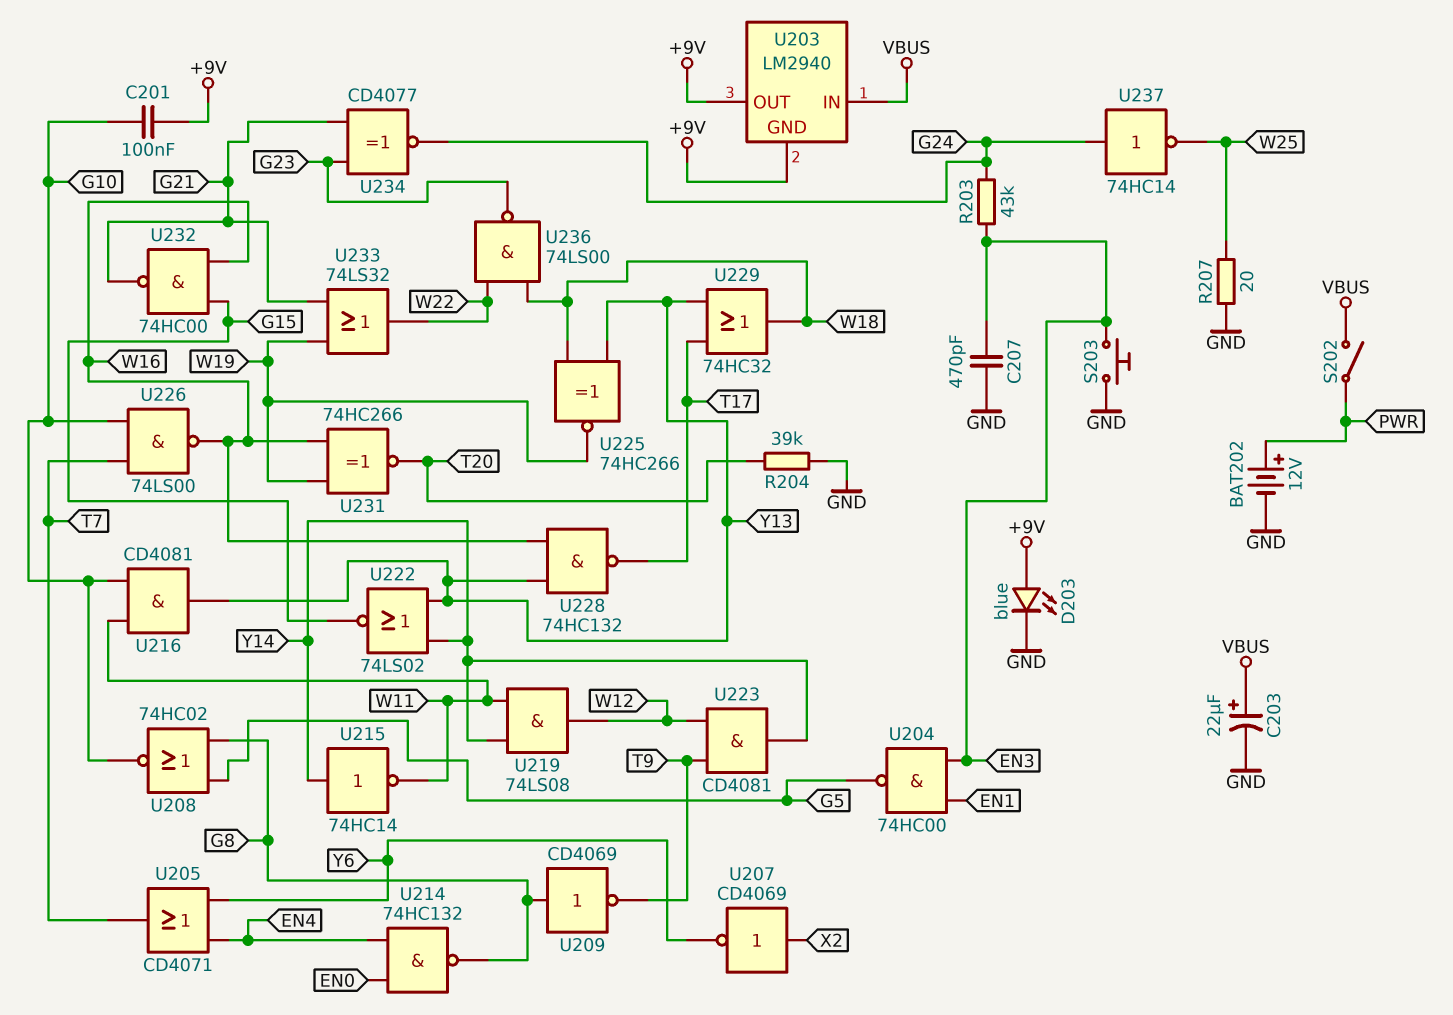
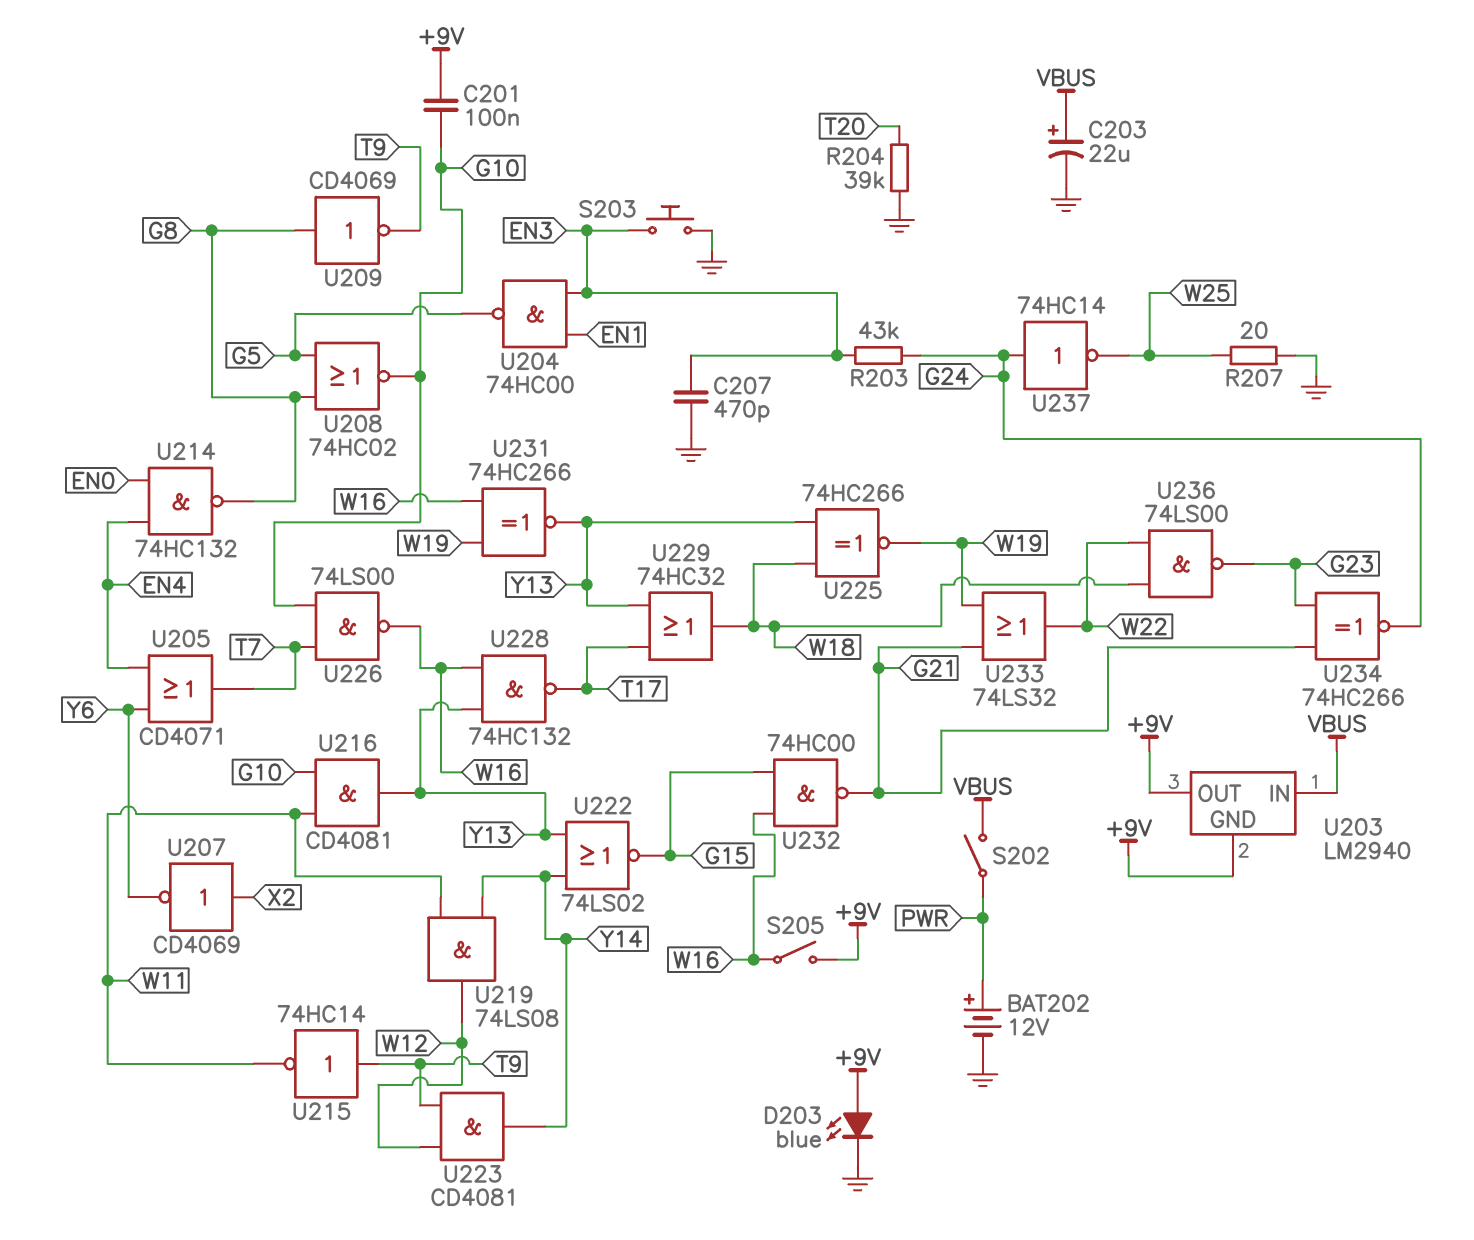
S205: none -> switch (+9V, W16)
U215: NOT 74HC14 (in Y14, out W11) -> NOT 74HC14 (in T9, out W11)
U231: XNOR 74HC266 (in W16, in W19, out T20) -> XNOR 74HC266 (in W16, in W19, out Y13)
U234: XNOR CD4077 (in G21, in G23, out G24) -> XNOR 74HC266 (in G21, in G23, out G24)

